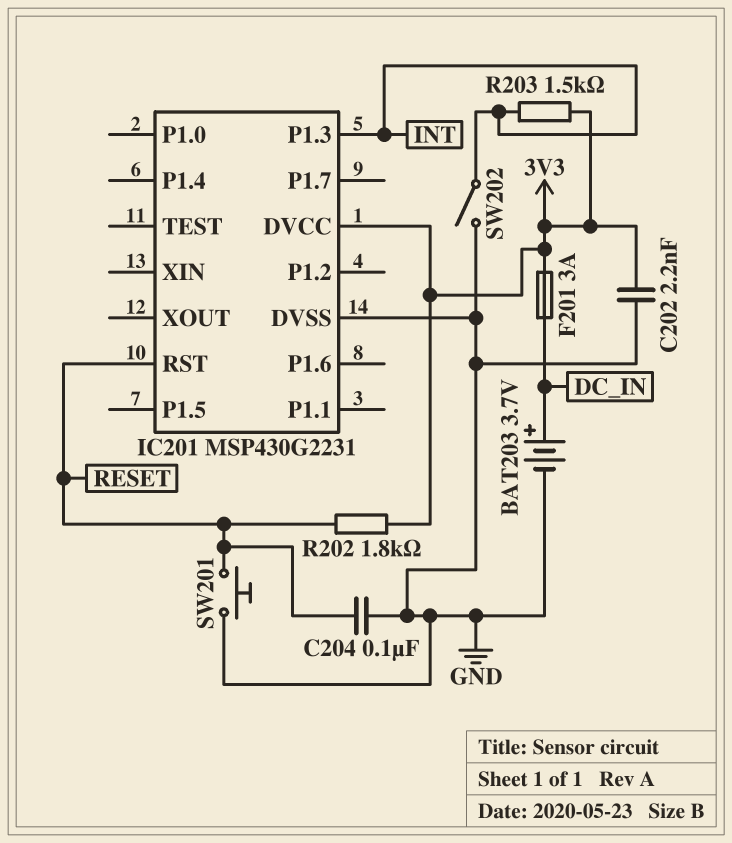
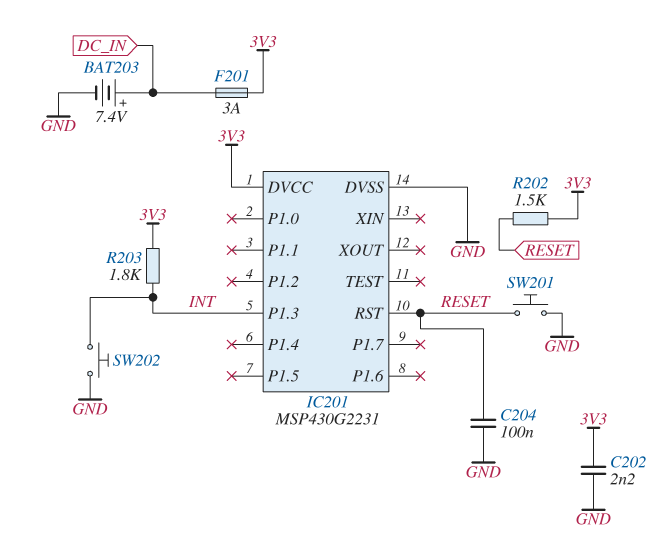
BAT203: 3.7V (plus DC_IN, minus GND) -> 7.4V (plus DC_IN, minus GND)
R202: 1.8k (3V3, RESET) -> 1.5k (3V3, RESET)
R203: 1.5k (3V3, INT) -> 1.8k (3V3, INT)
SW202: switch (GND, INT) -> button (GND, INT)

